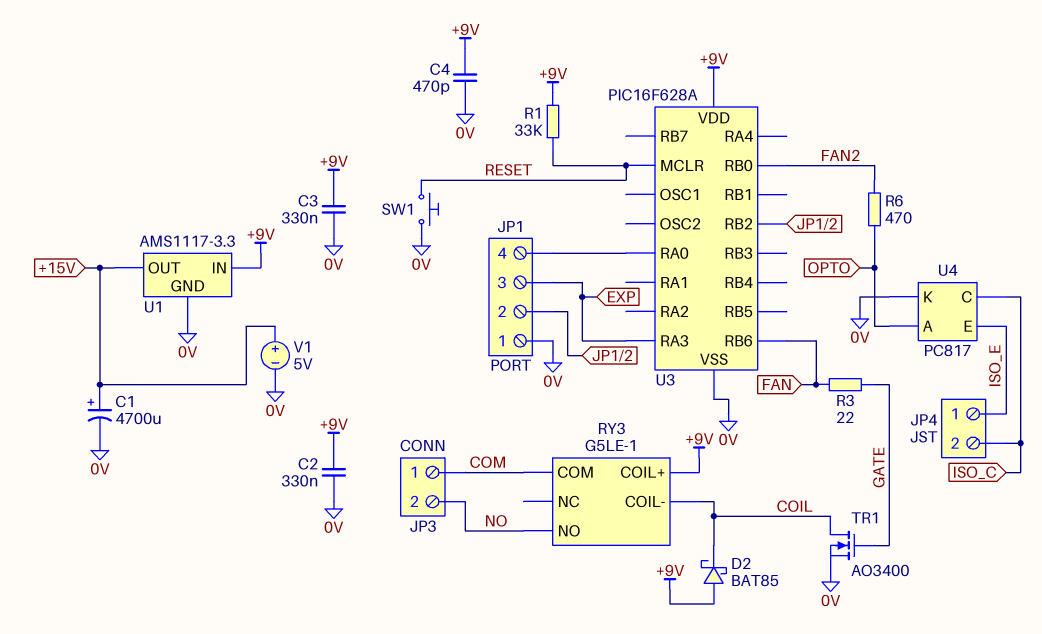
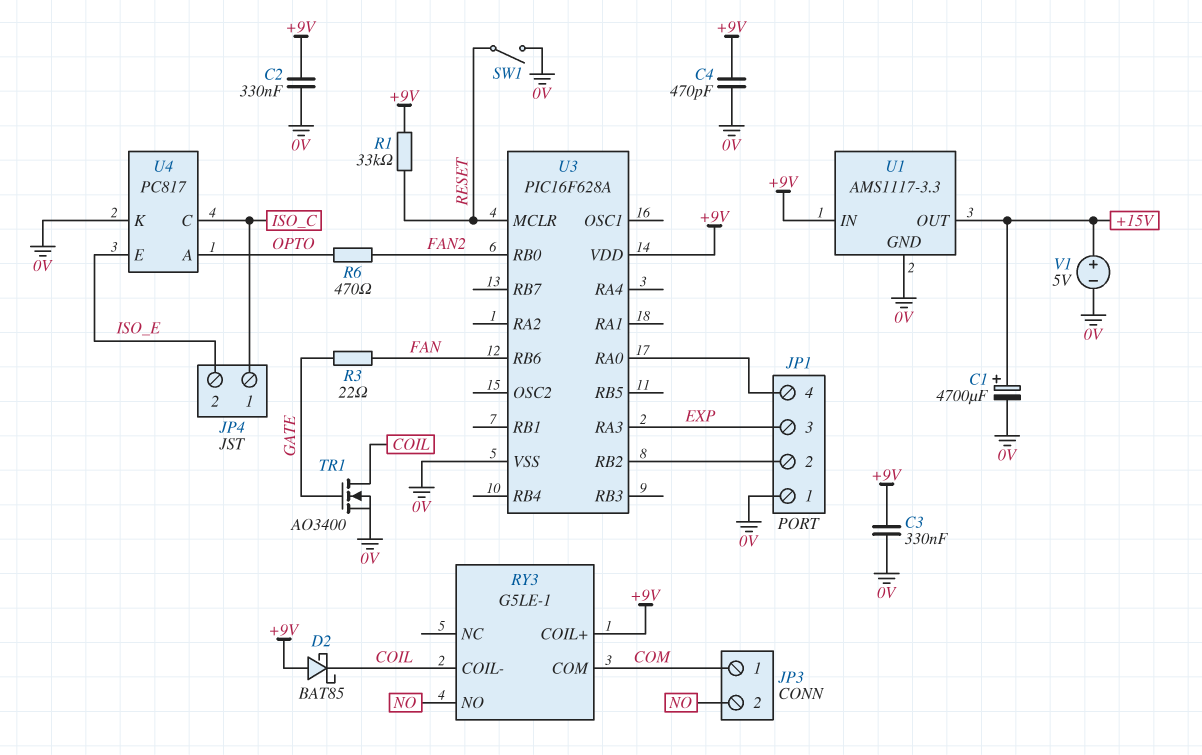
JP4 pin 1: ISO_E -> ISO_C
JP4 pin 2: ISO_C -> ISO_E
SW1: button (0V, RESET) -> switch (0V, RESET)

